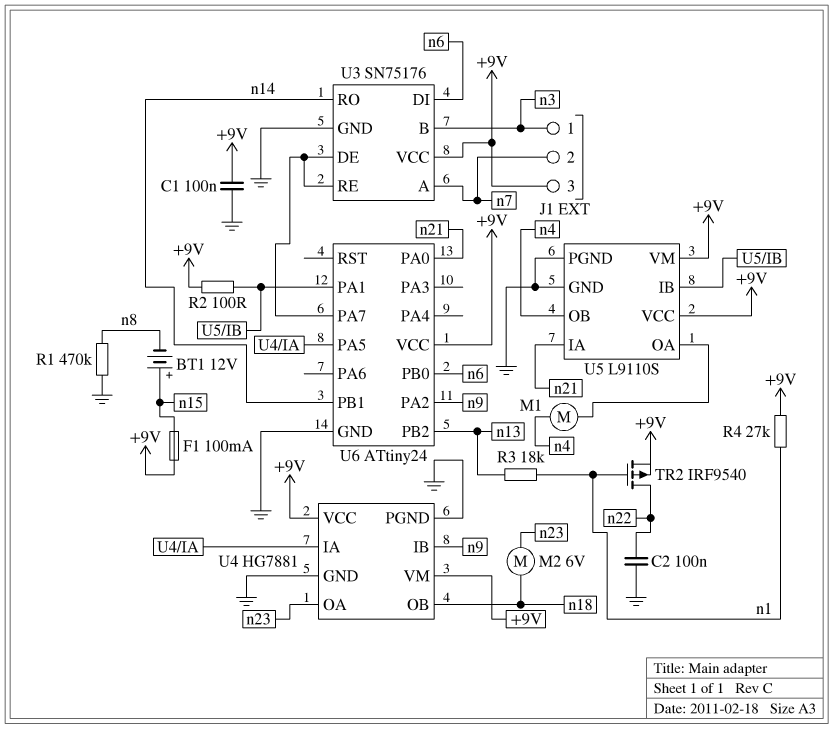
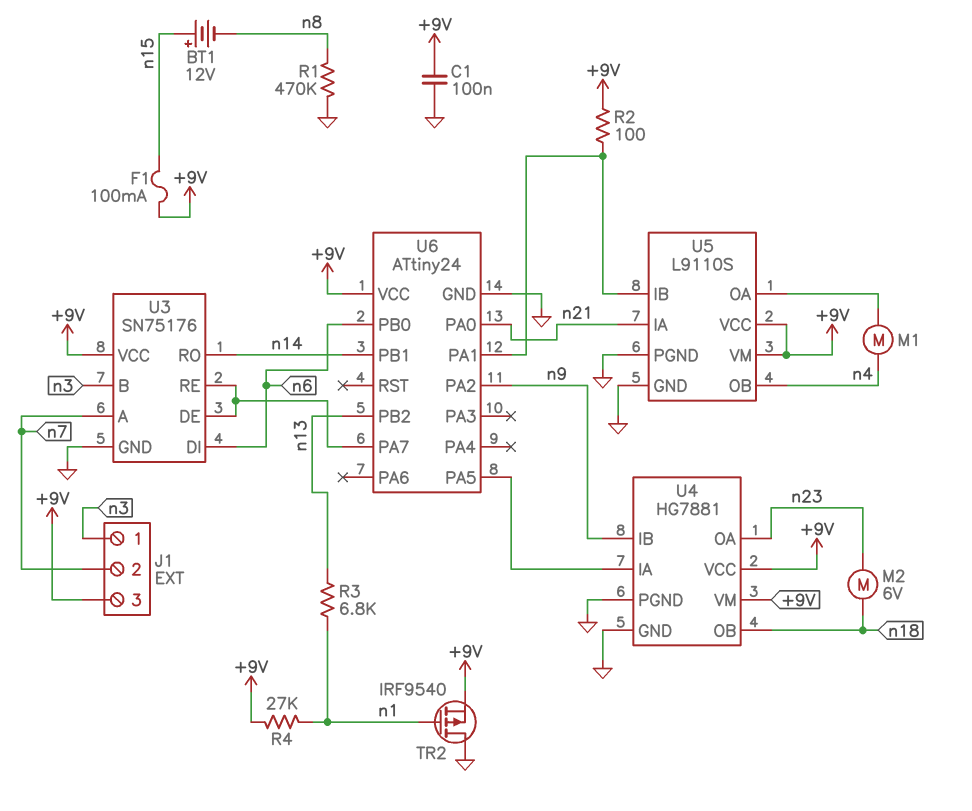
C2: 100nF (GND, n22) -> none
R3: 18k (n1, n13) -> 6.8k (n1, n13)
TR2: PMOS IRF9540 (G n1, D n22, S +9V) -> PMOS IRF9540 (G n1, D GND, S +9V)

